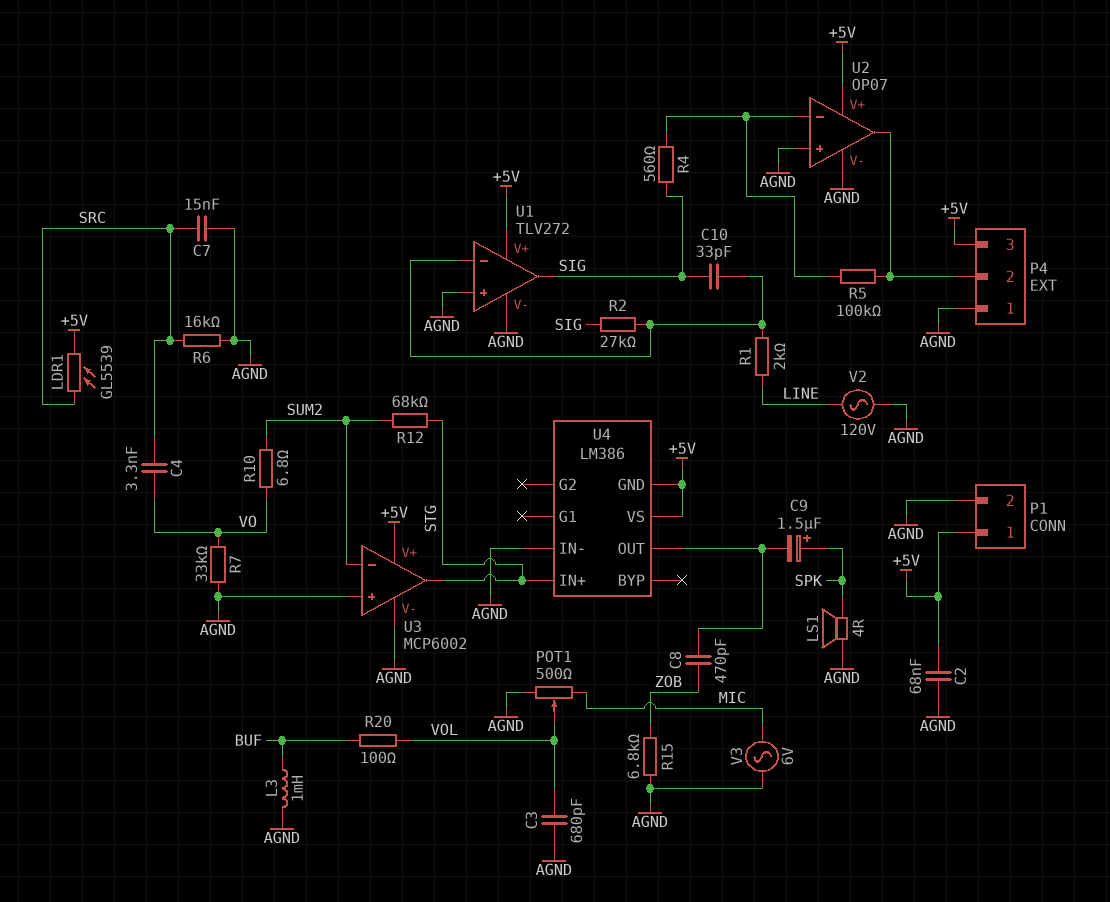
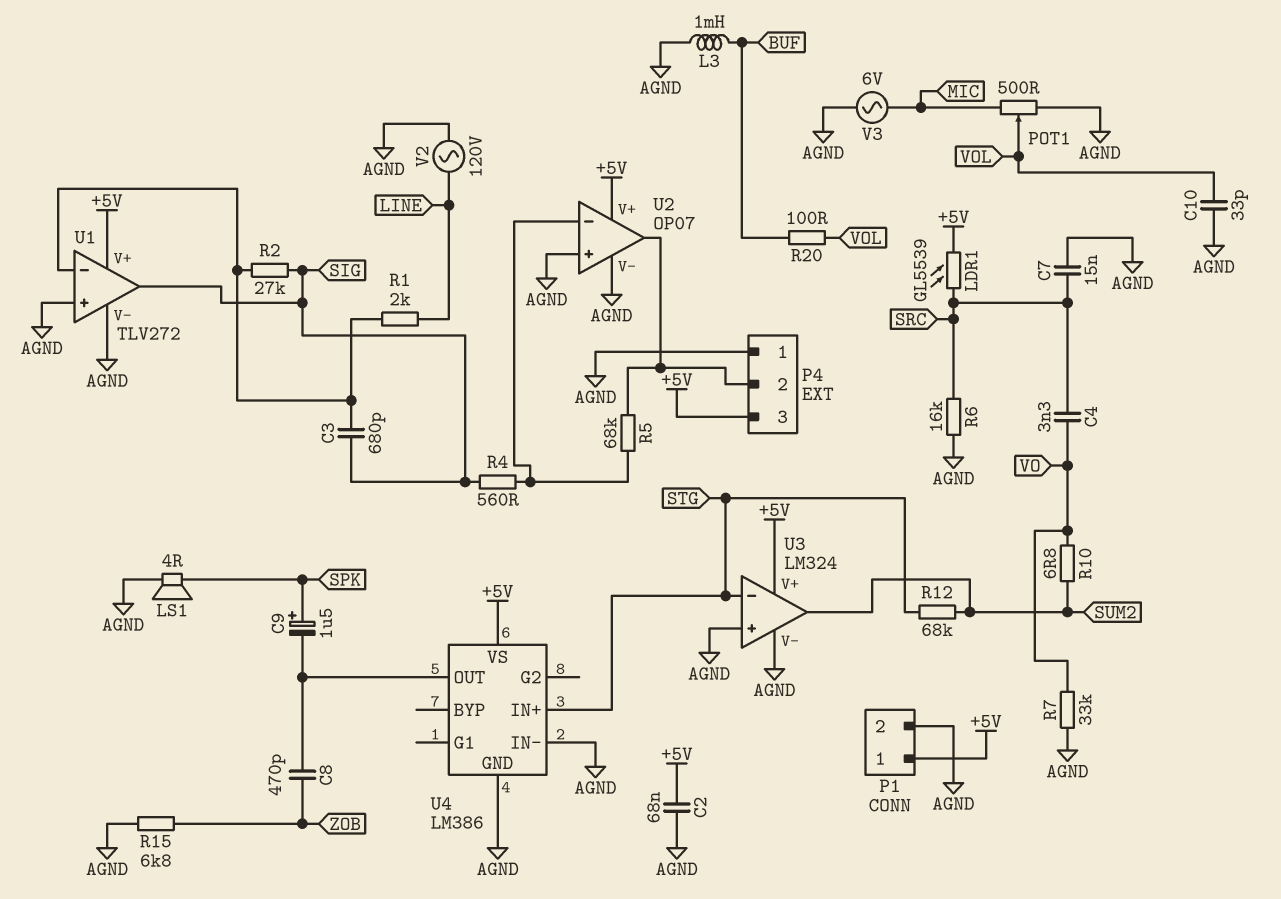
C3: 680pF (AGND, VOL) -> 680pF (SIG, U1/in-)
C10: 33pF (SIG, U1/in-) -> 33pF (AGND, VOL)
R5: 100k (P4/2, U2/in-) -> 68k (P4/2, U2/in-)
U3: MCP6002 -> LM324
U3 pin in-: SUM2 -> STG
U3 pin out: STG -> SUM2
U4 pin GND: +5V -> AGND

